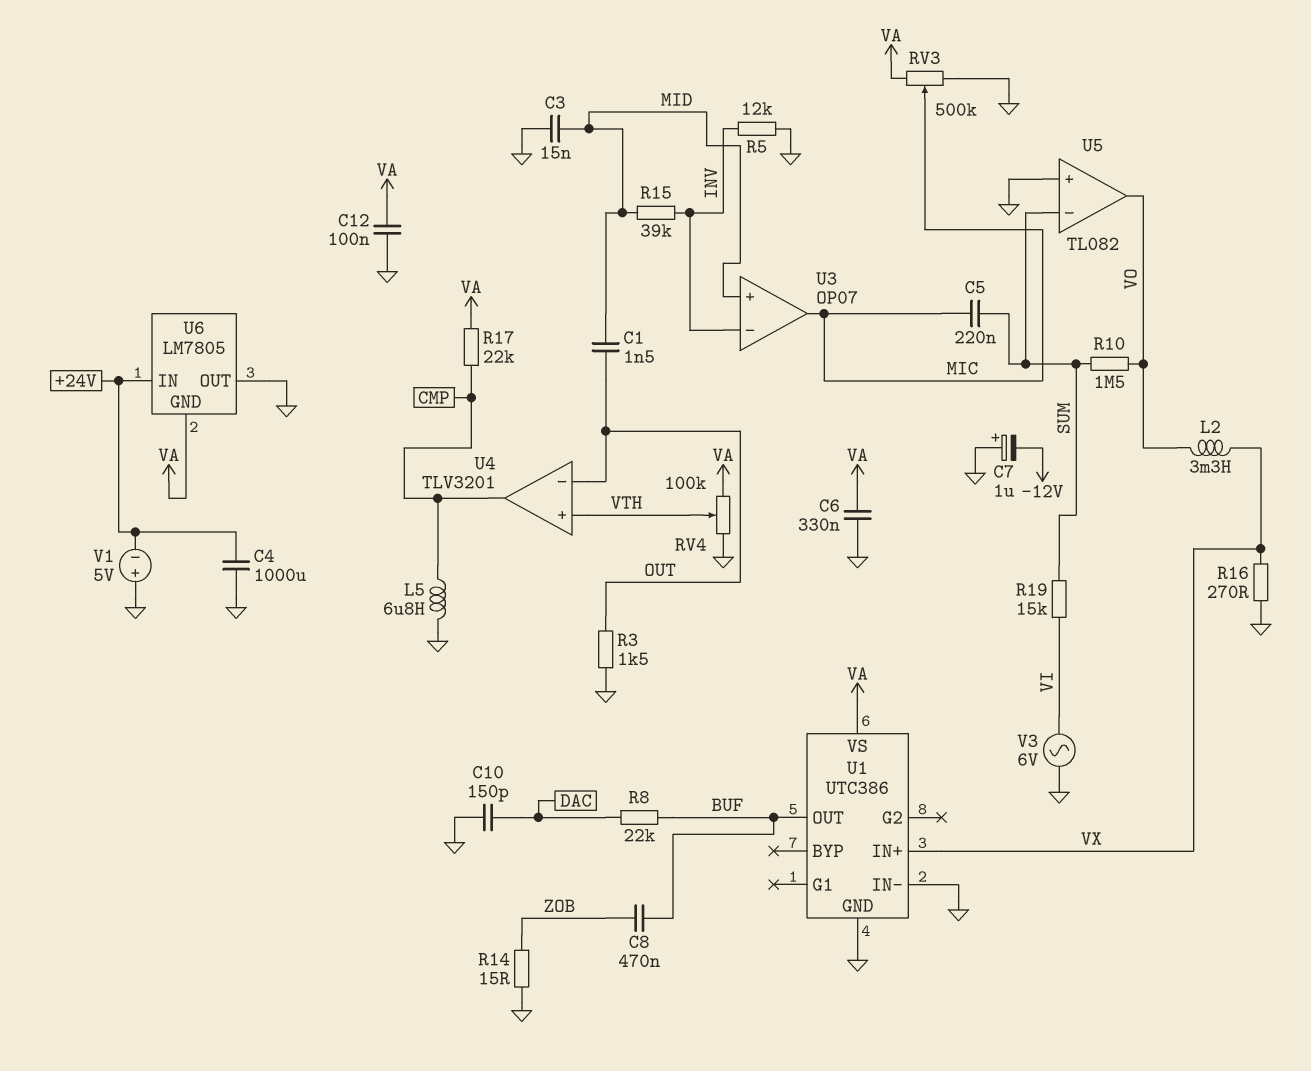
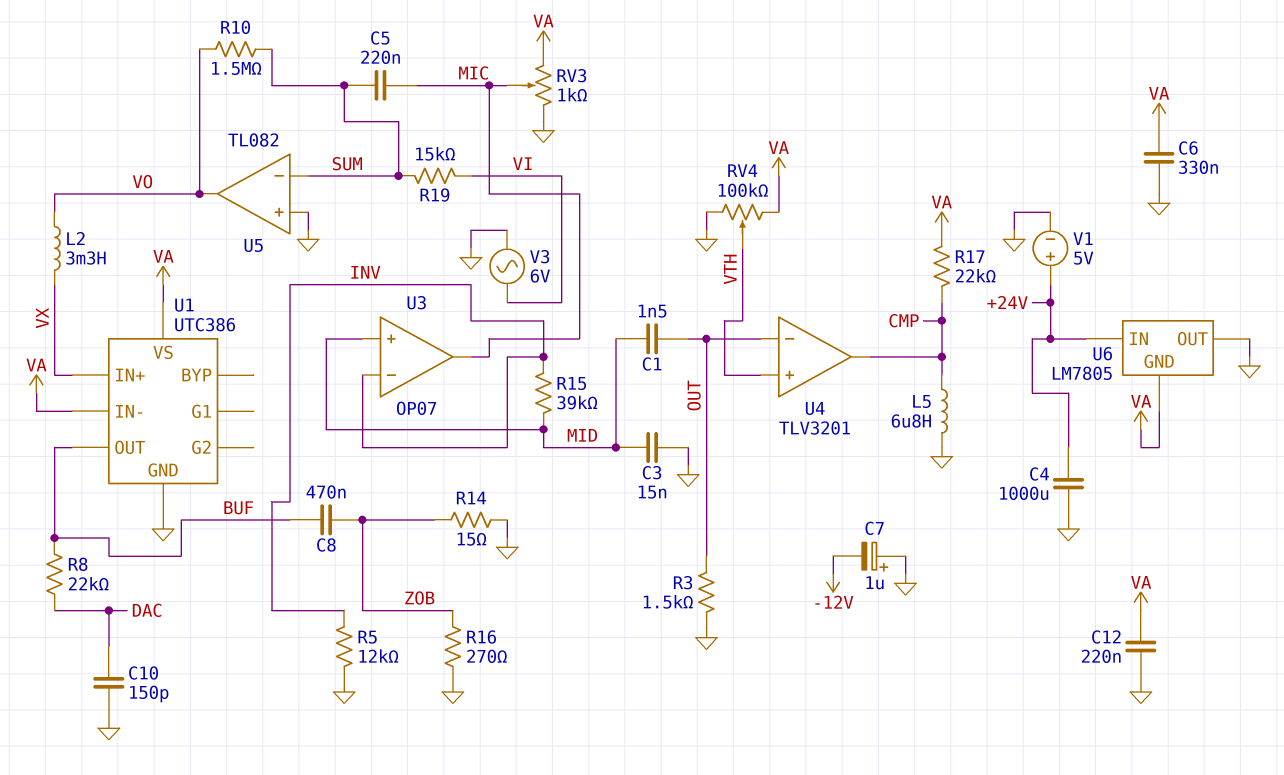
C12: 100nF (GND, VA) -> 220nF (GND, VA)
R16: 270 (GND, VX) -> 270 (GND, ZOB)
RV3: 500k (GND, VA, wiper MIC) -> 1k (GND, VA, wiper MIC)
U1 pin IN-: GND -> VA
V1: 5V (plus GND, minus +24V) -> 5V (plus +24V, minus GND)

